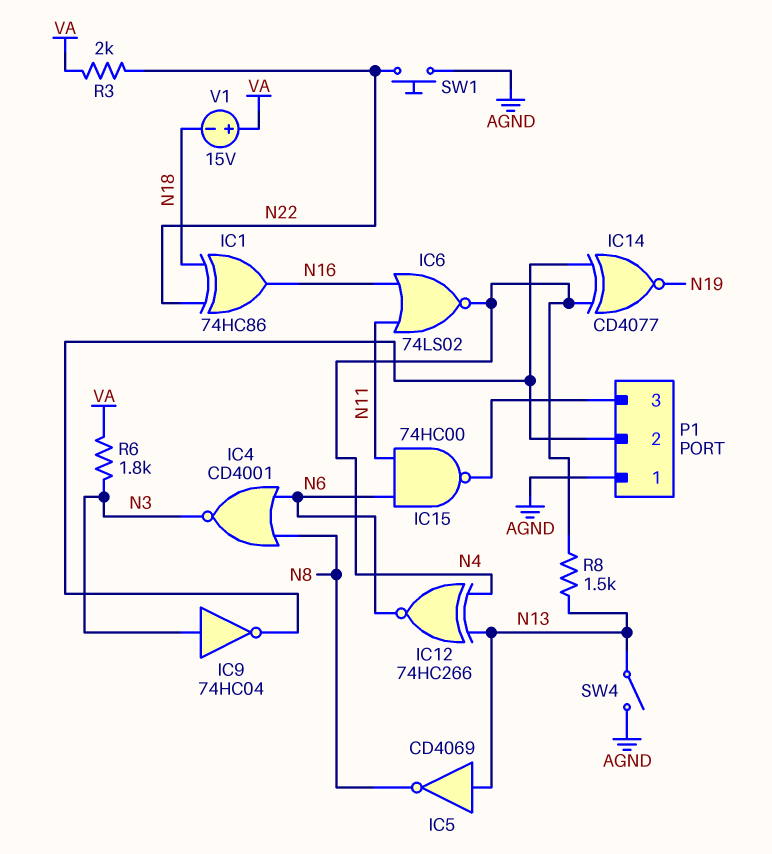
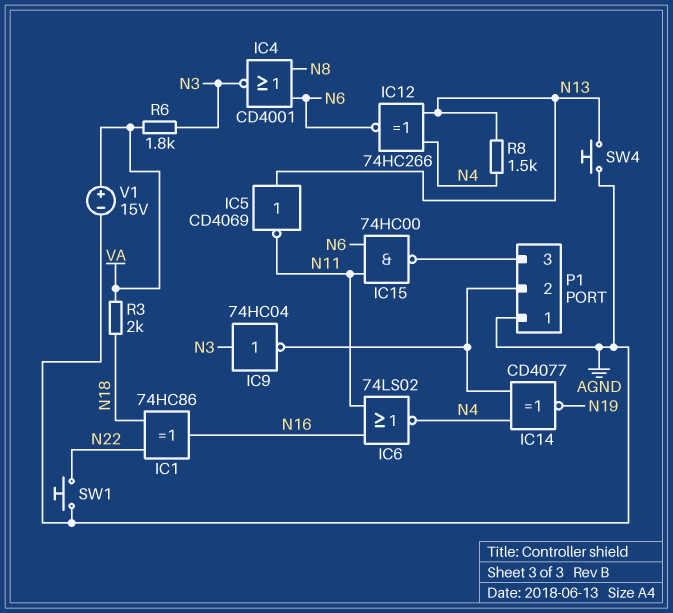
IC5: NOT CD4069 (in N13, out N8) -> NOT CD4069 (in N13, out N11)
R3: 2k (N22, VA) -> 2k (N18, VA)
SW4: switch (AGND, N13) -> button (AGND, N13)
V1: 15V (plus VA, minus N18) -> 15V (plus VA, minus AGND)

